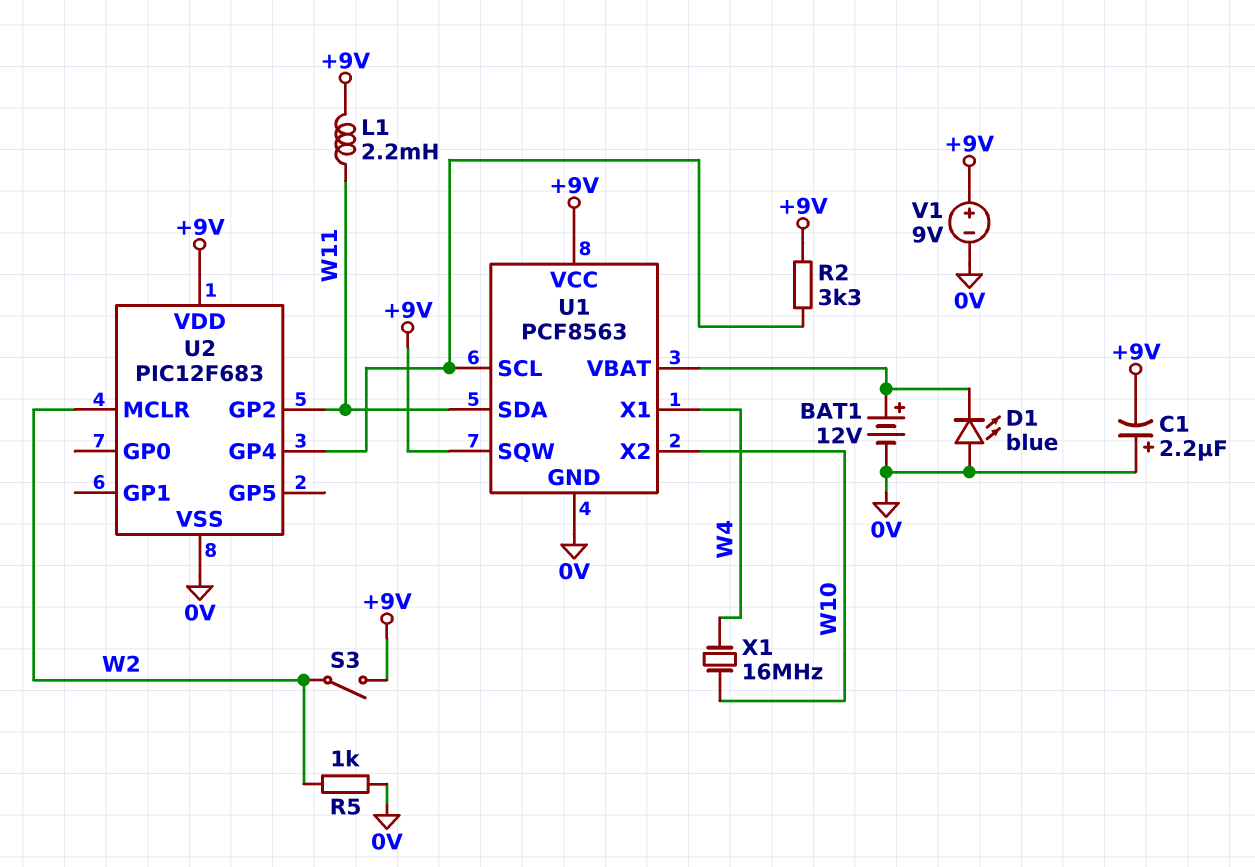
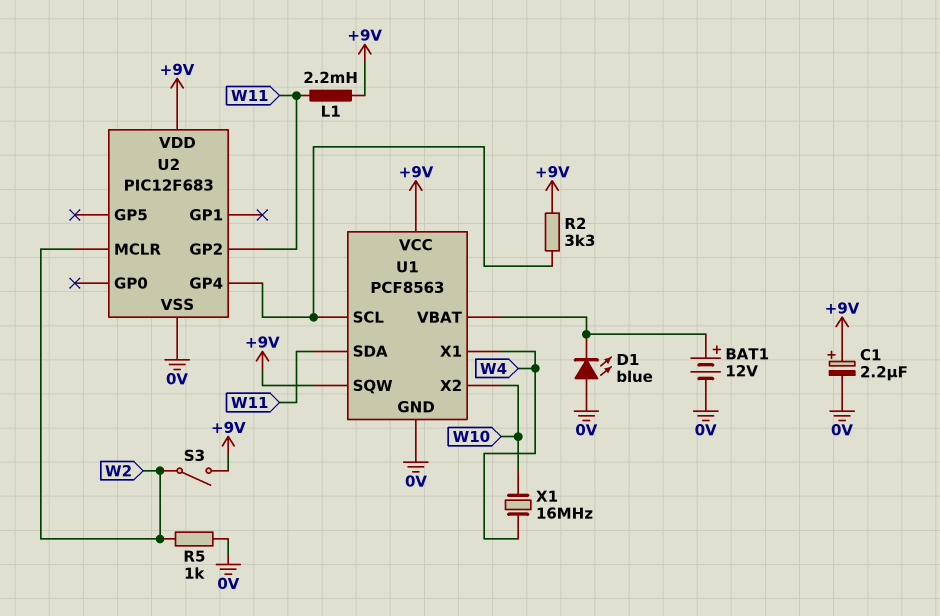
C1: 2.2uF (plus 0V, minus +9V) -> 2.2uF (plus +9V, minus 0V)
V1: 9V (plus +9V, minus 0V) -> none

